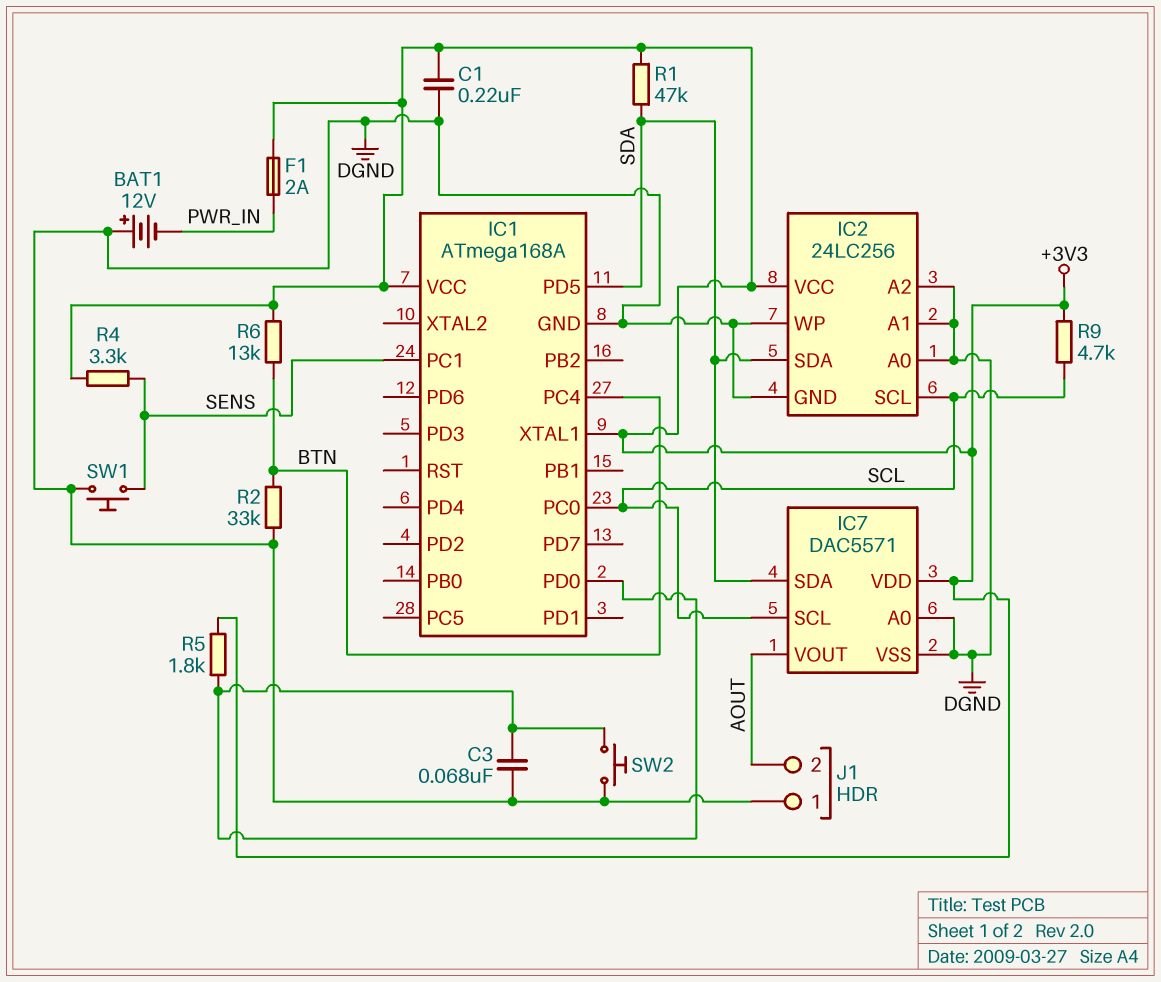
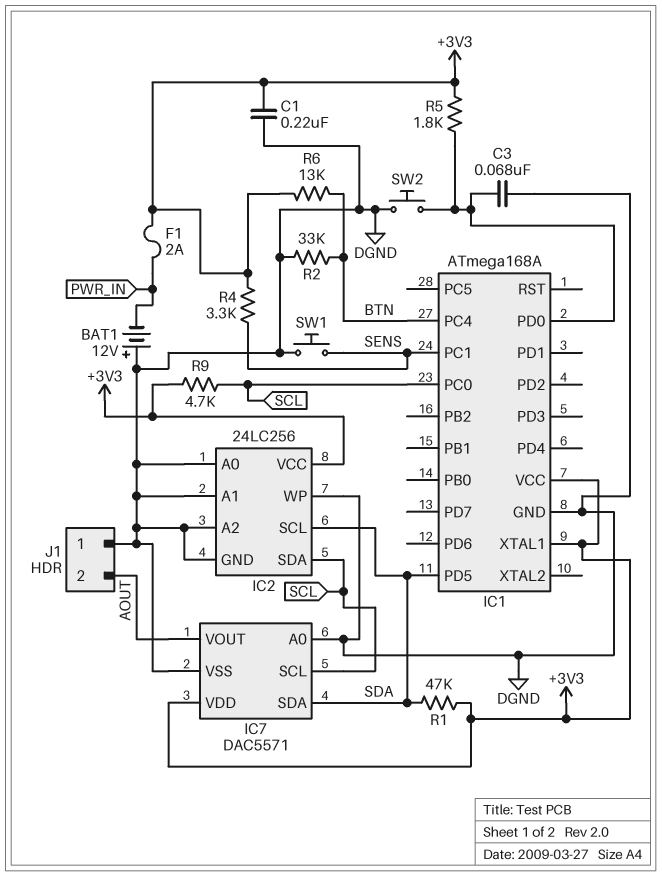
IC2 pin SCL: SCL -> SDA
IC2 pin SDA: SDA -> SCL

